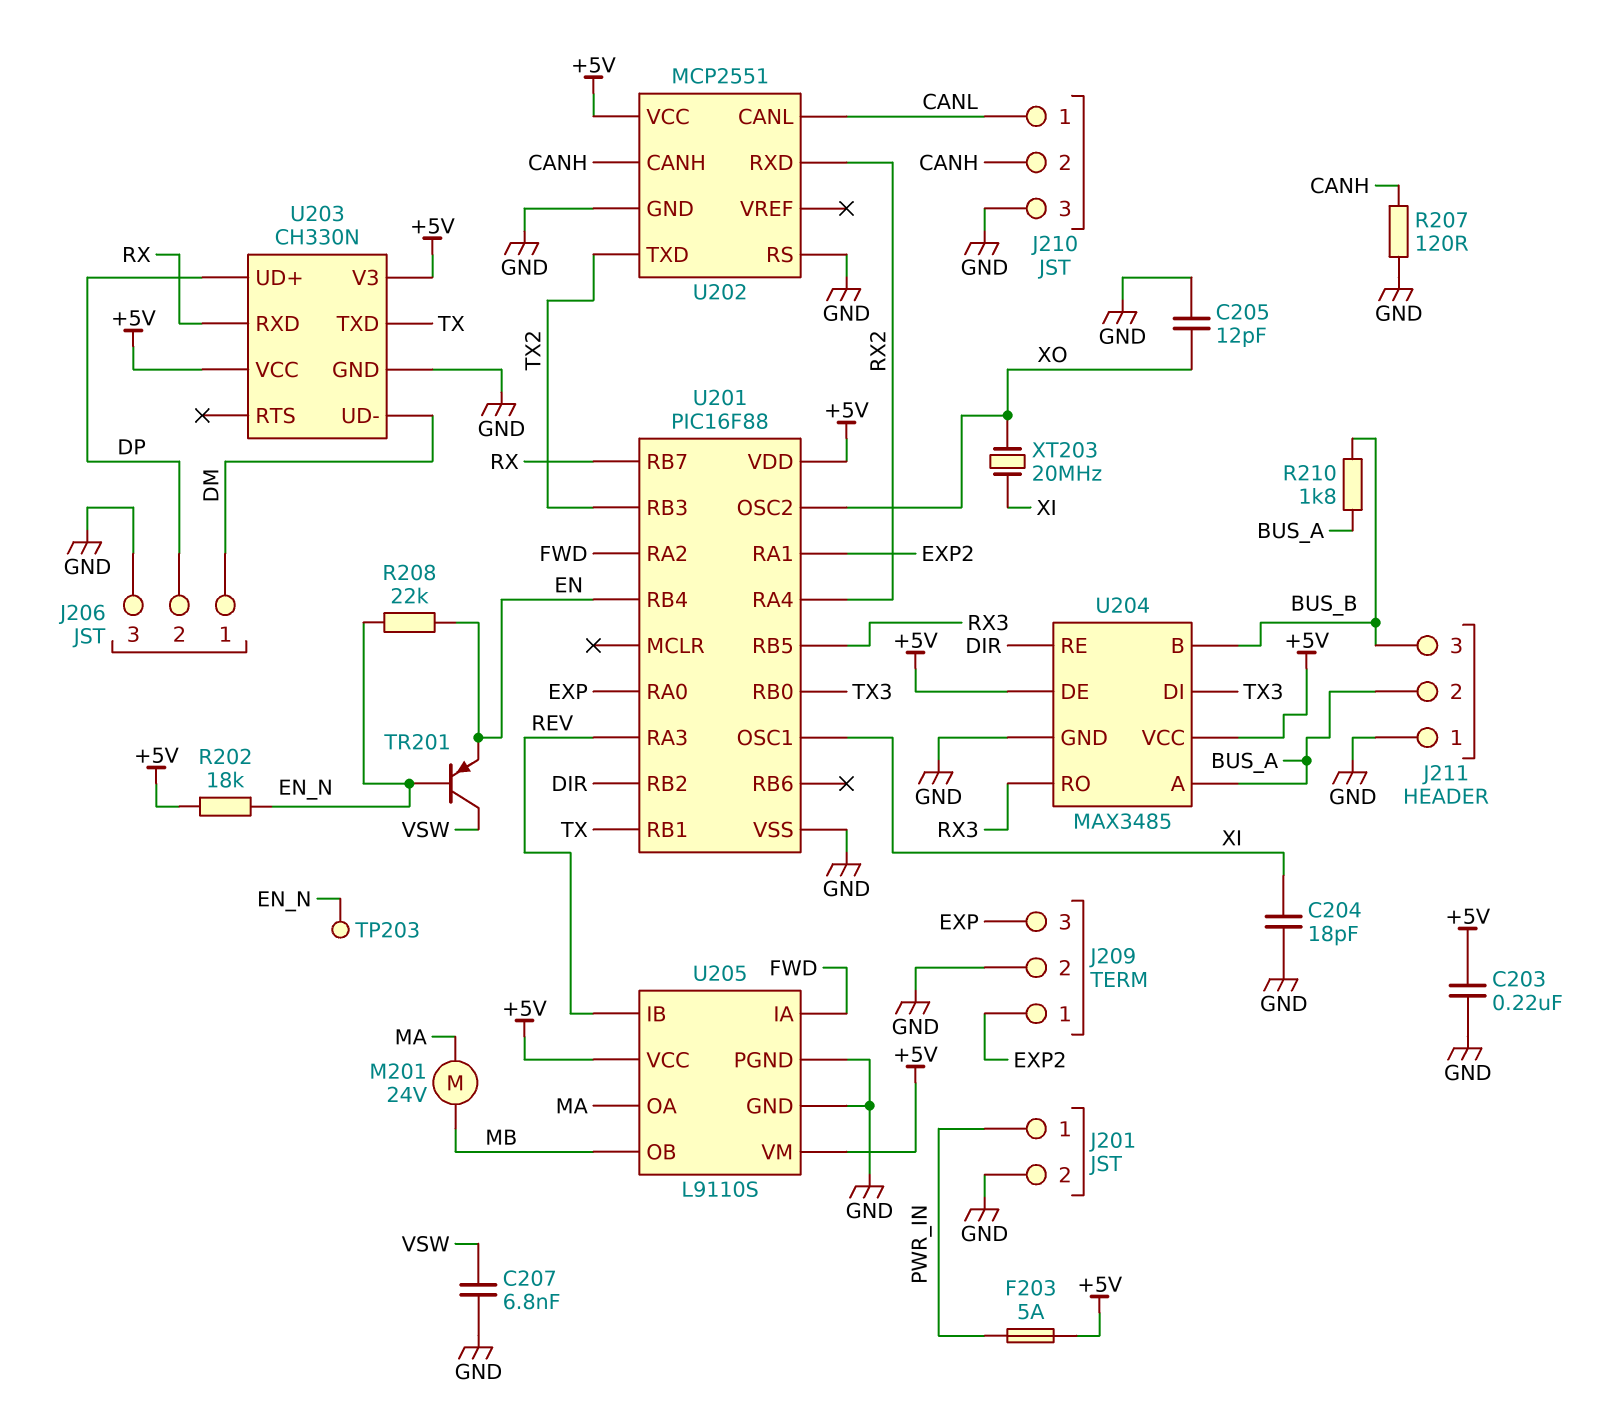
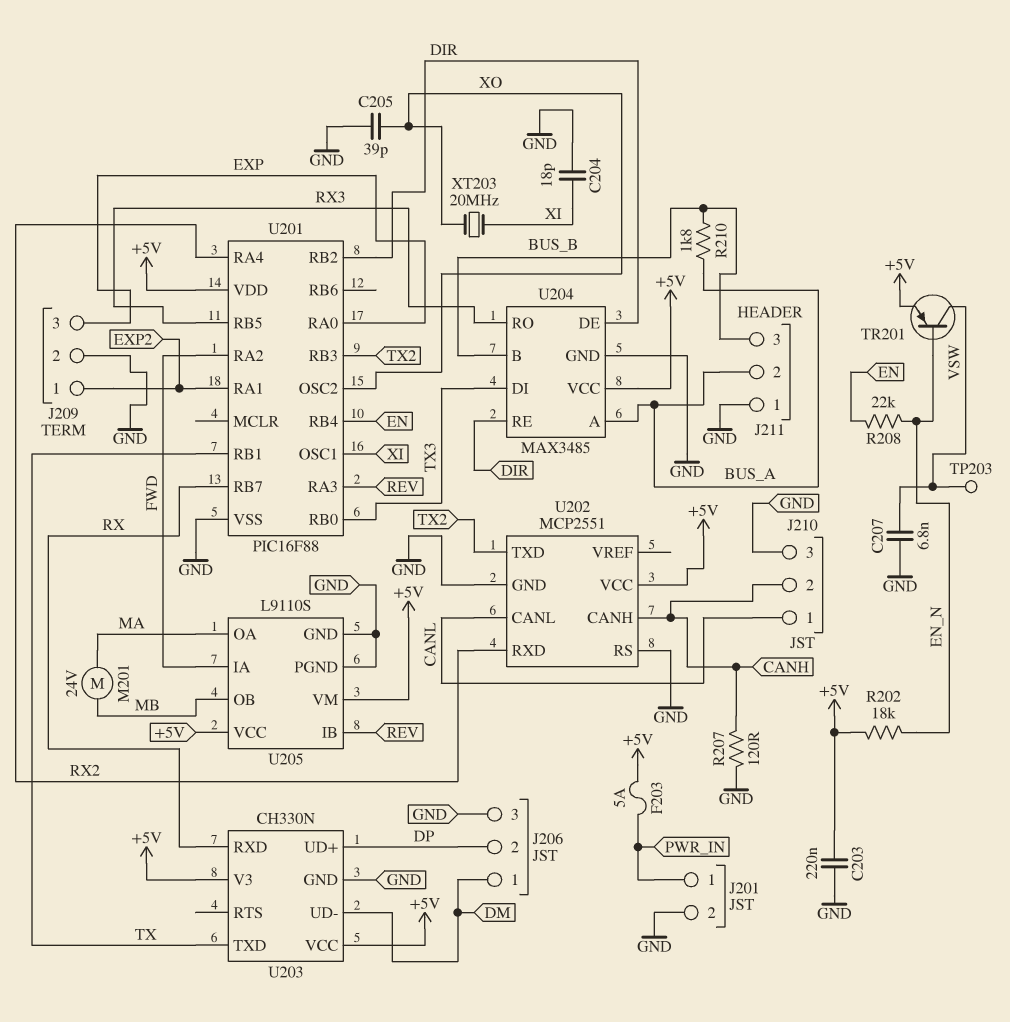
C205: 12pF (GND, XO) -> 39pF (GND, XO)
TP203: test point (EN_N) -> test point (VSW)
TR201: PNP (B EN_N, C VSW, E EN) -> PNP (B EN_N, C VSW, E +5V)
U204 pin DE: +5V -> DIR

